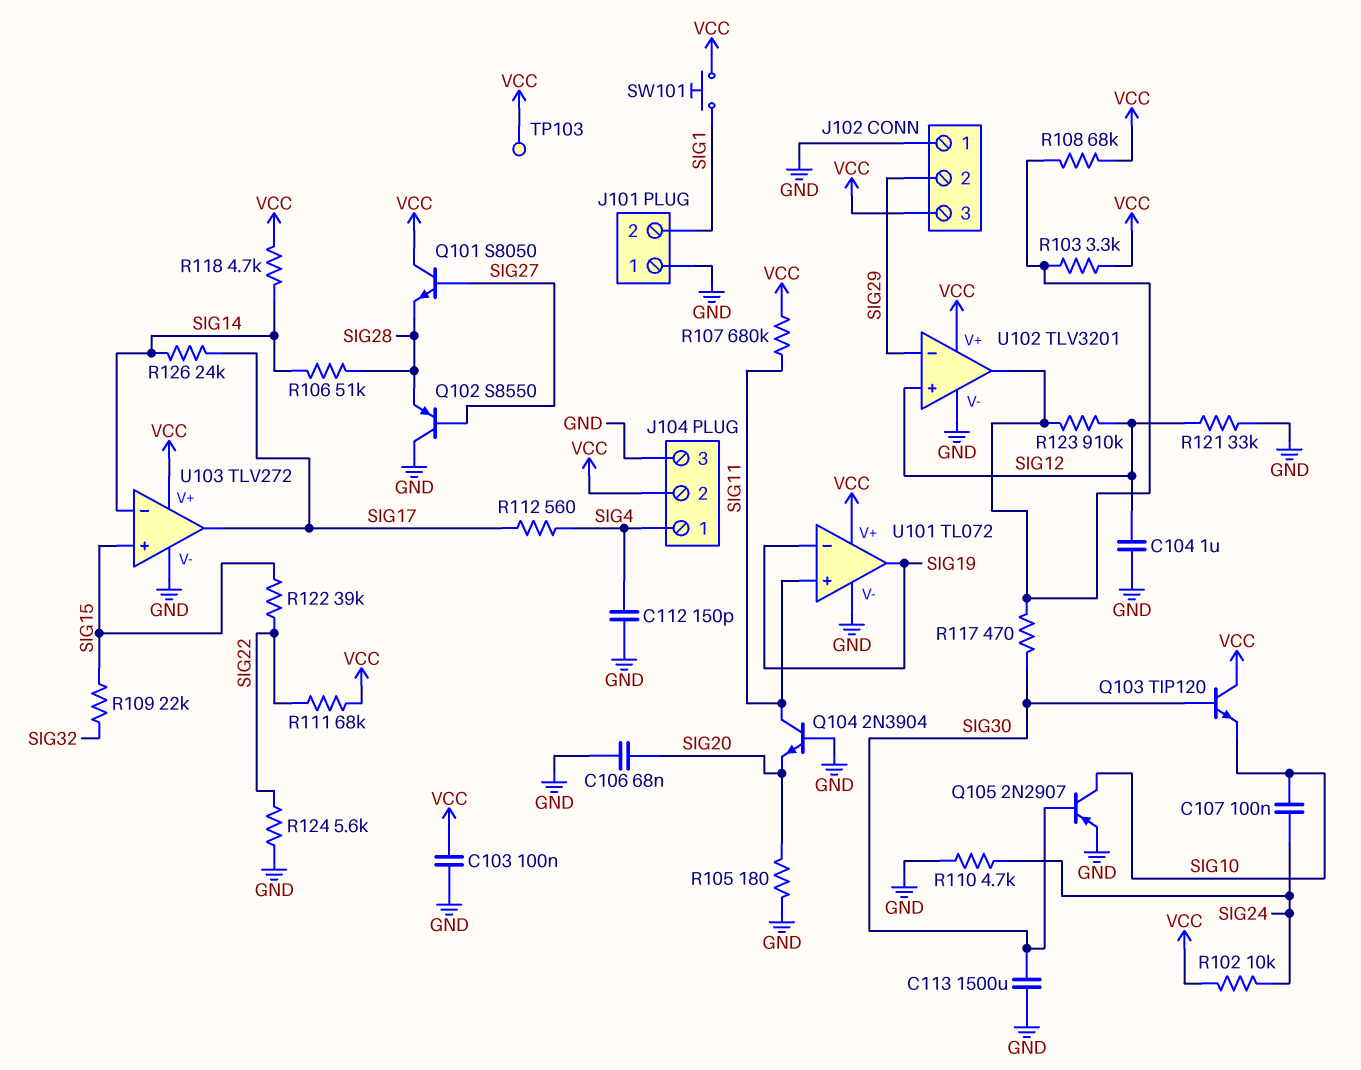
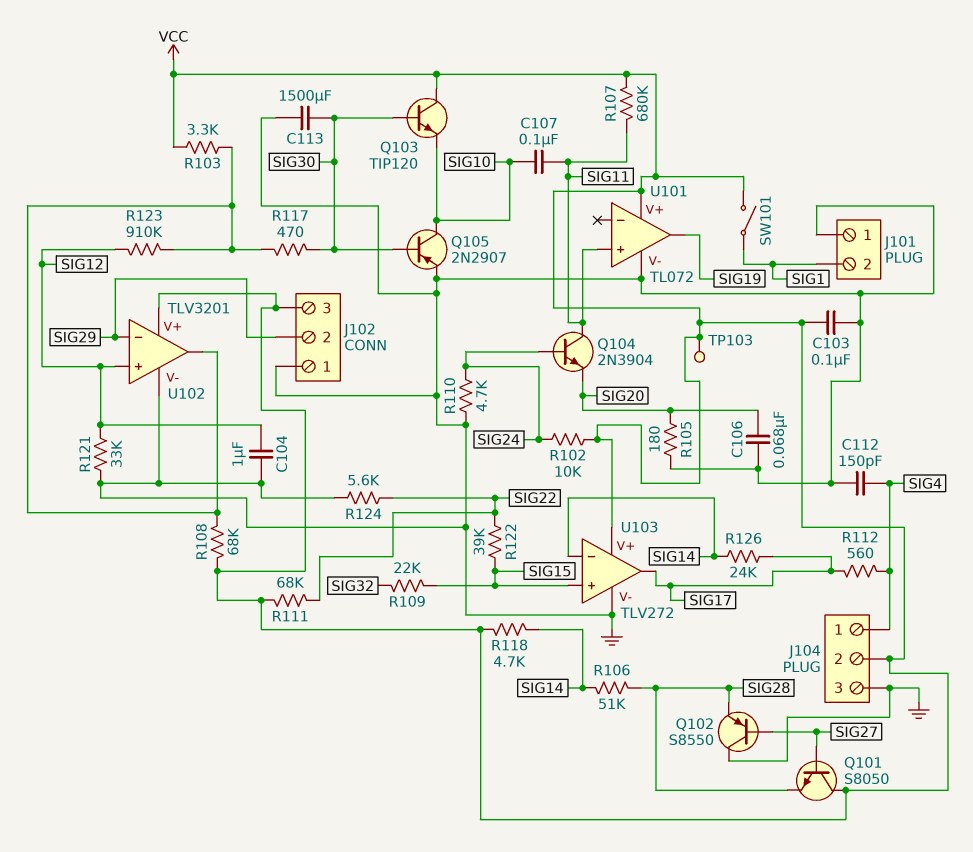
C107: 100nF (SIG10, SIG24) -> 100nF (SIG10, SIG11)
Q104: NPN 2N3904 (B GND, C SIG11, E SIG20) -> NPN 2N3904 (B SIG24, C SIG11, E SIG20)
SW101: button (SIG1, VCC) -> switch (SIG1, VCC)
U101 pin in-: SIG19 -> none

